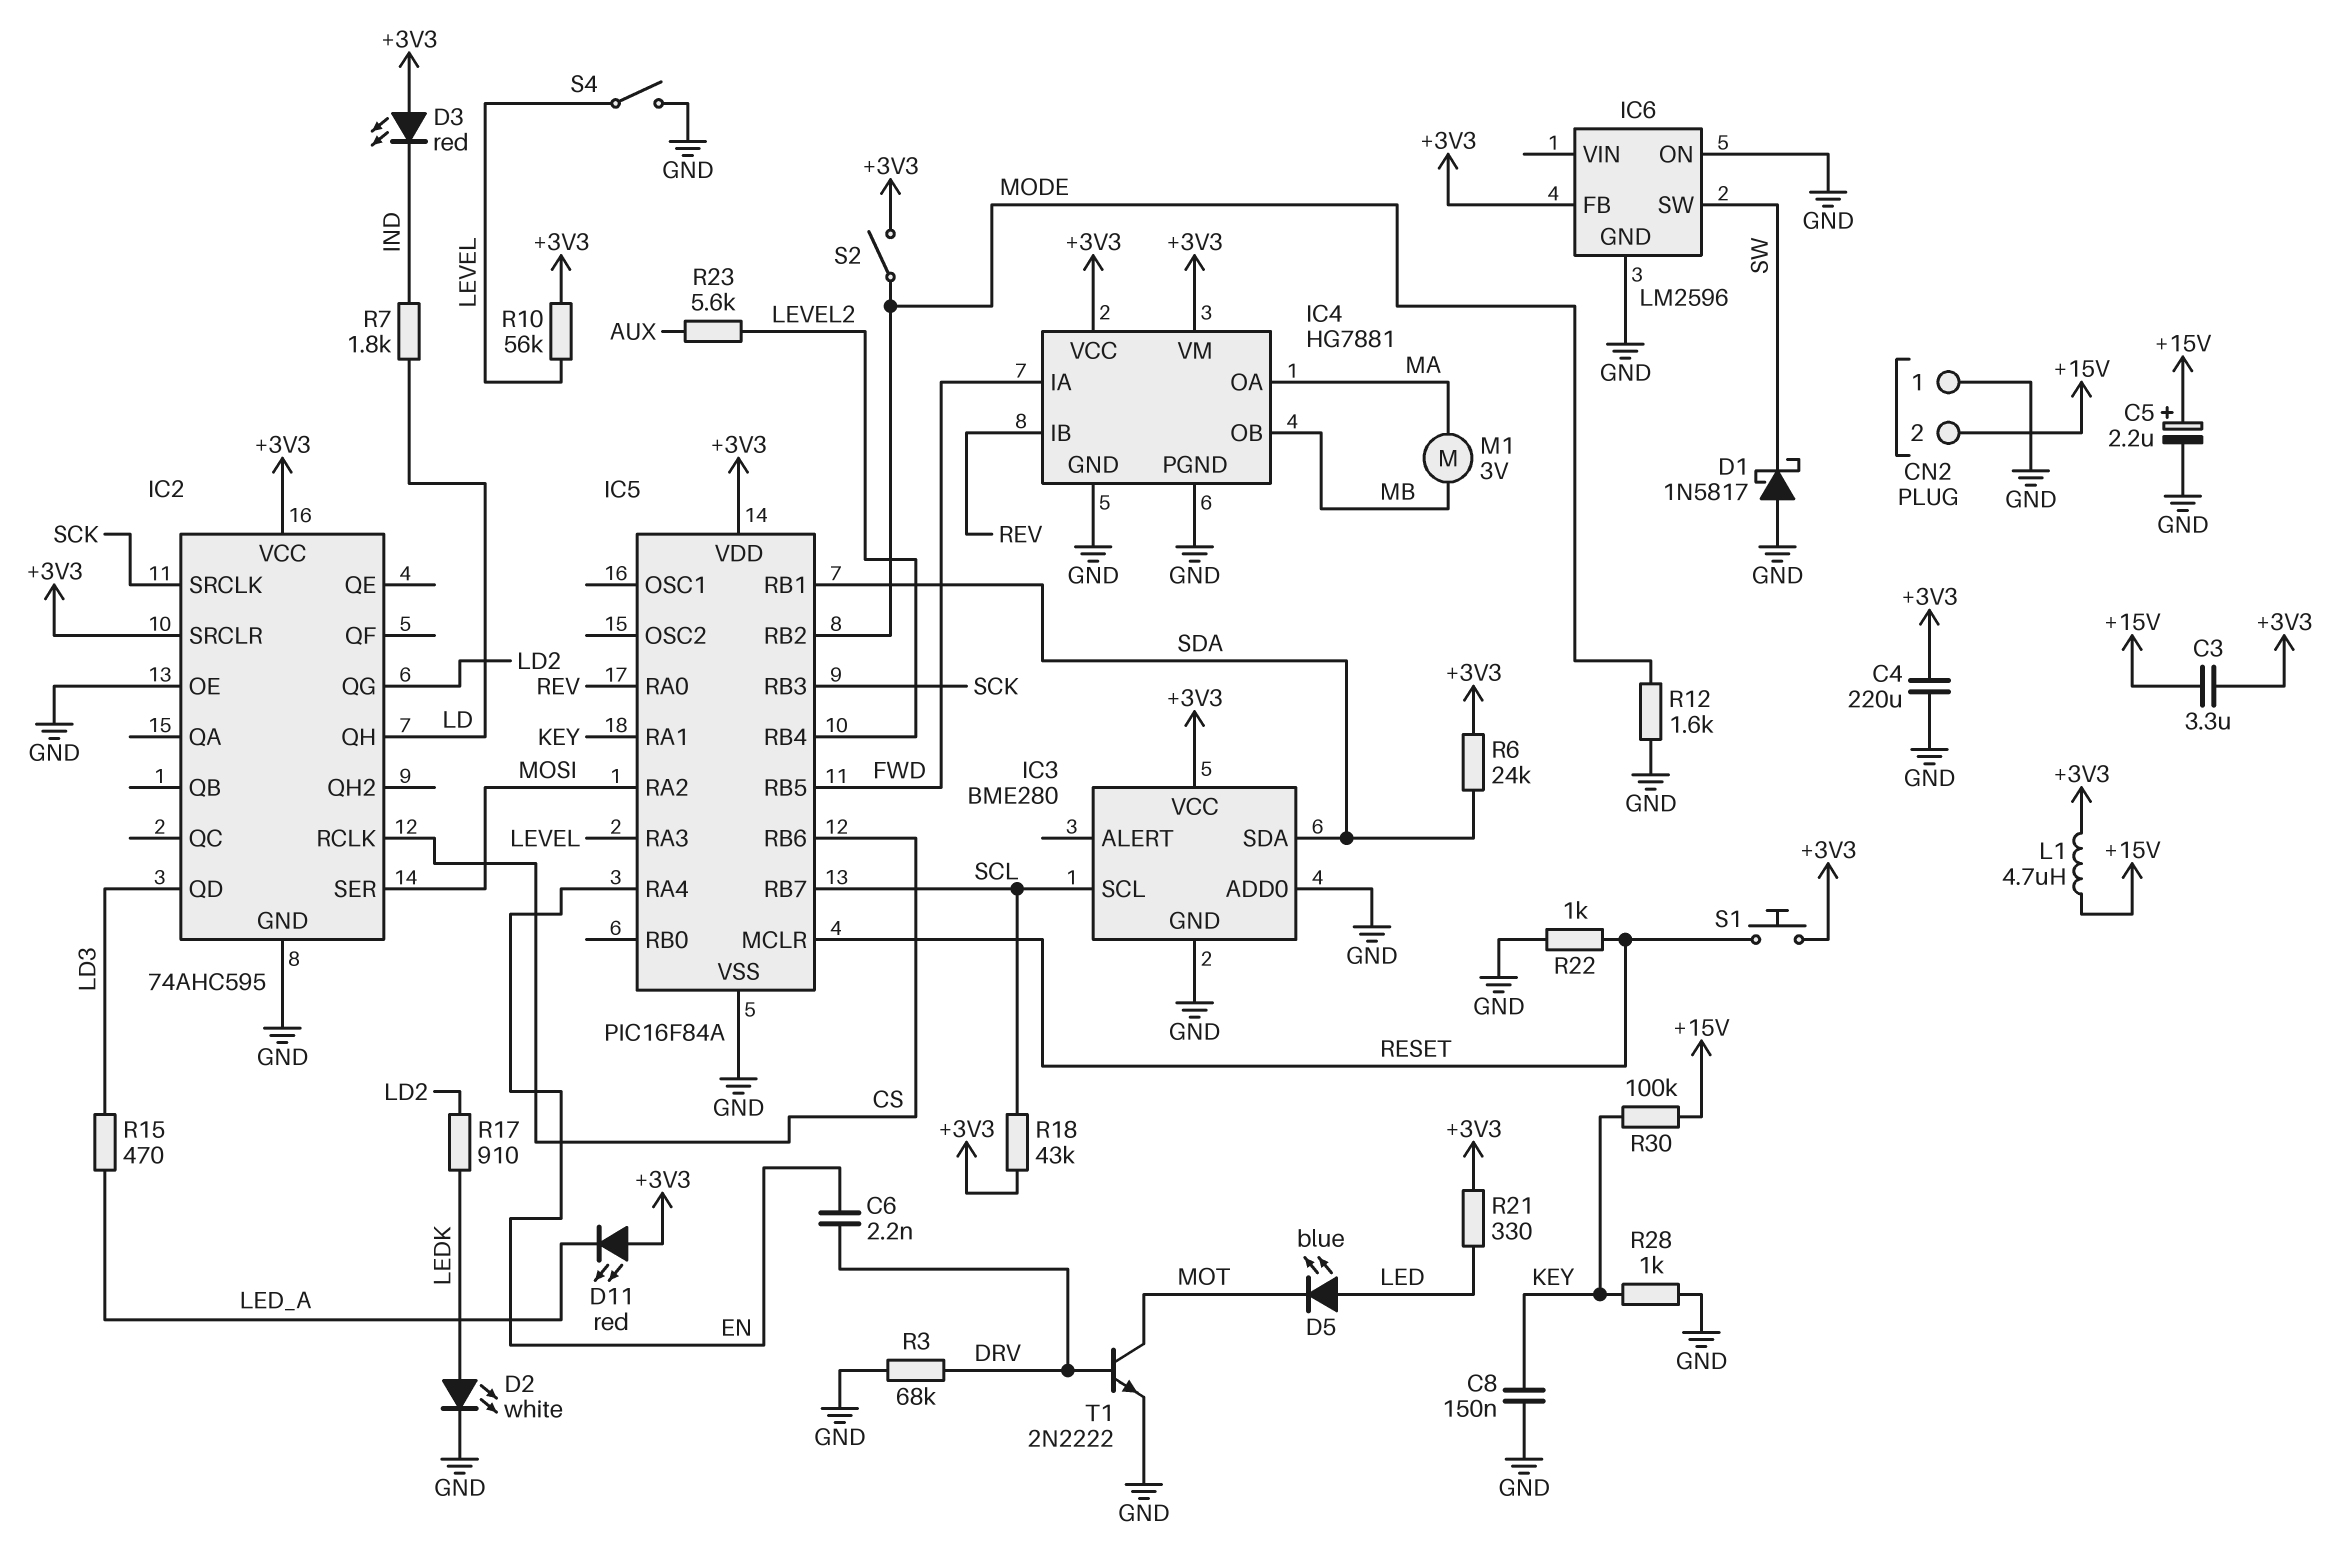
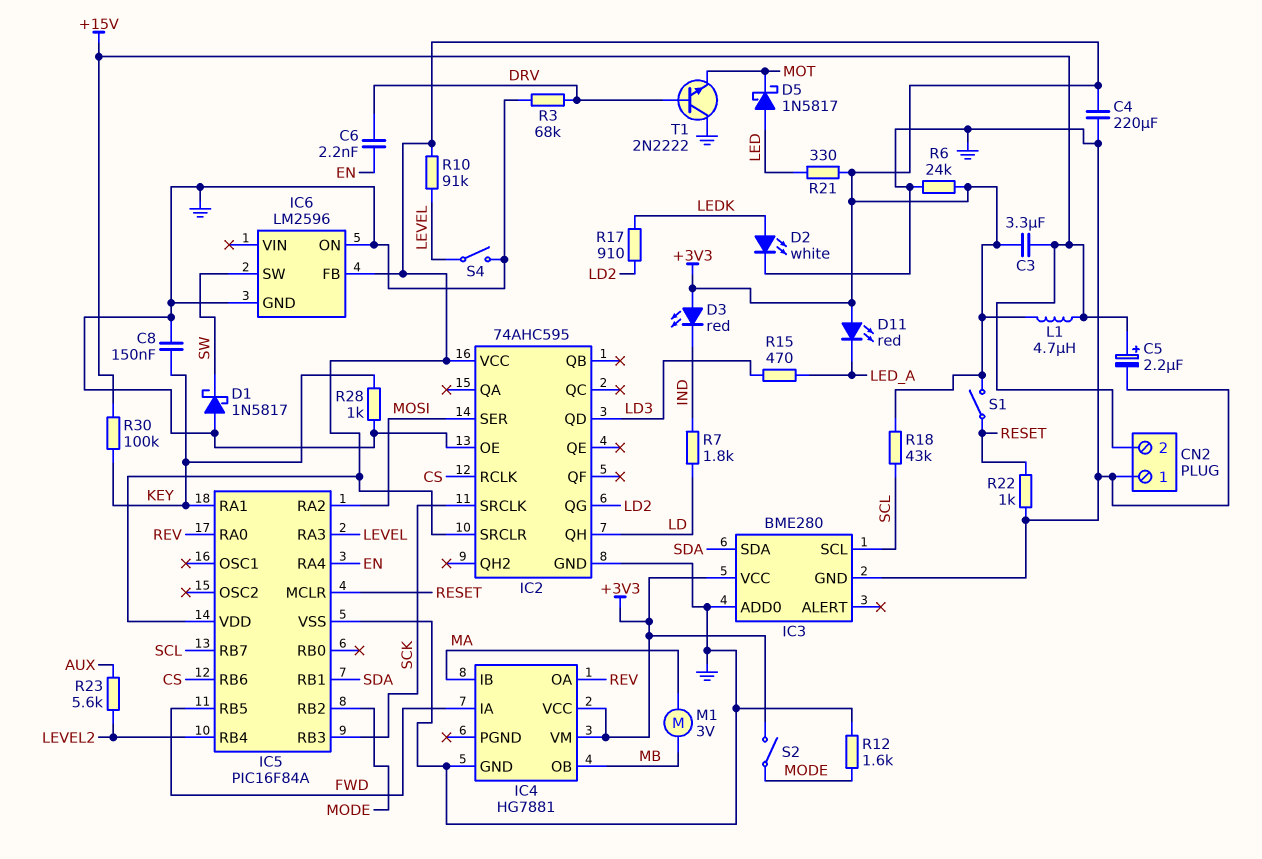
D5: LED blue (A LED, K MOT) -> schottky 1N5817 (A LED, K MOT)
IC4 pin IB: REV -> MA
IC4 pin OA: MA -> REV
IC4 pin PGND: GND -> none
R6: 24k (+3V3, SDA) -> 24k (+3V3, GND)
R10: 56k (+3V3, LEVEL) -> 91k (+3V3, LEVEL)
S1: button (+3V3, RESET) -> switch (+3V3, RESET)
T1: NPN 2N2222 (B DRV, C MOT, E GND) -> NPN 2N2222 (B DRV, C GND, E MOT)

